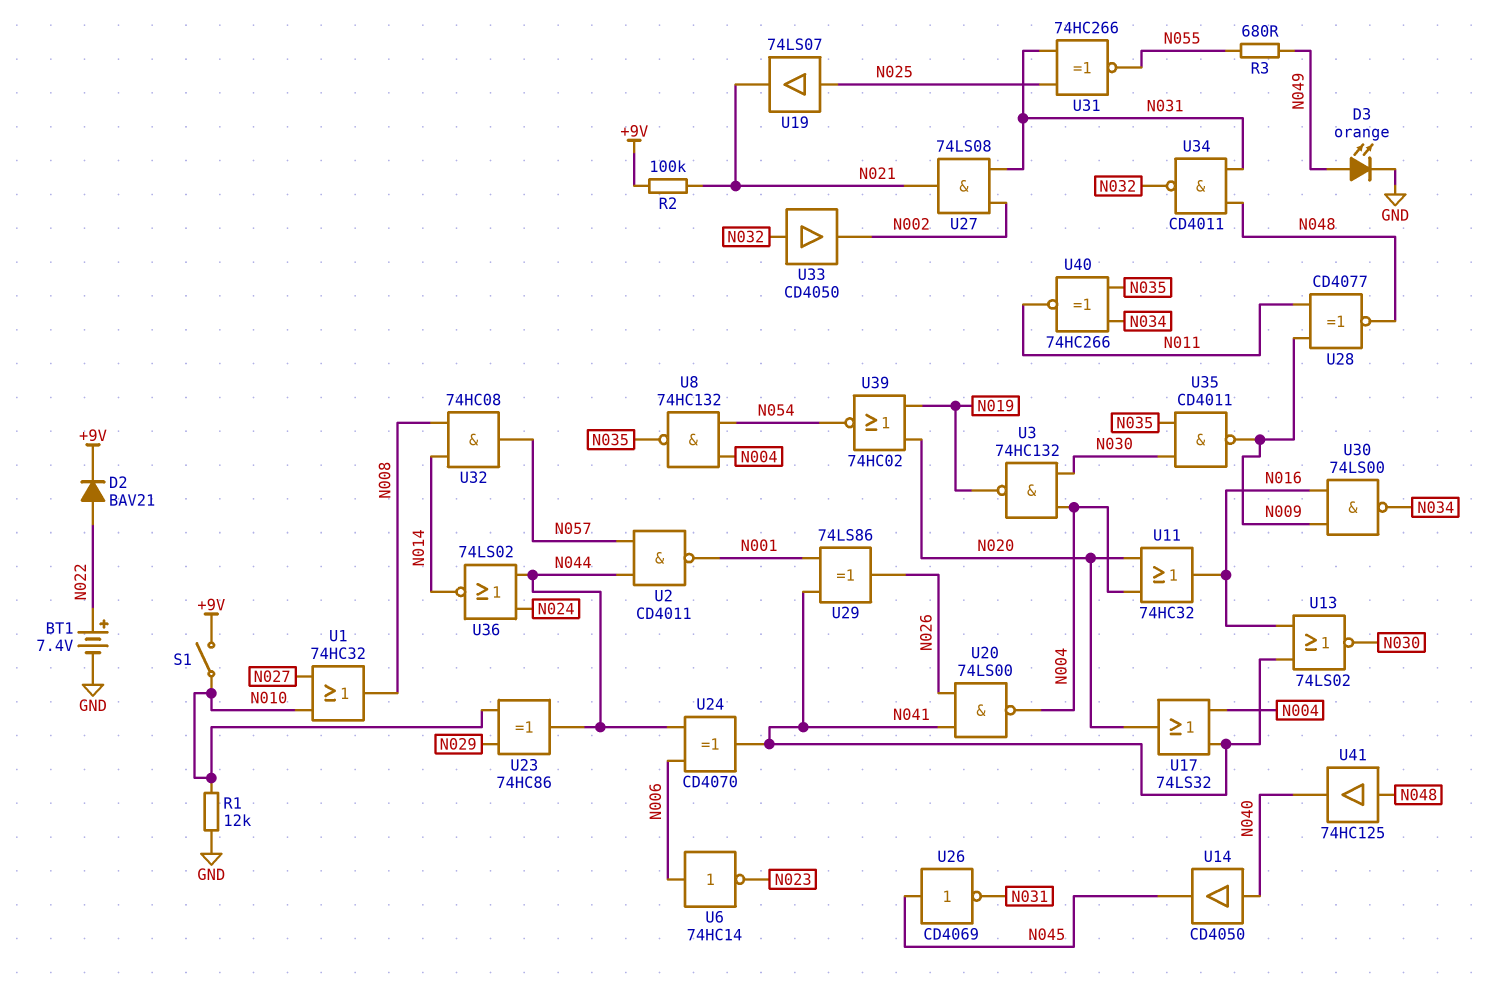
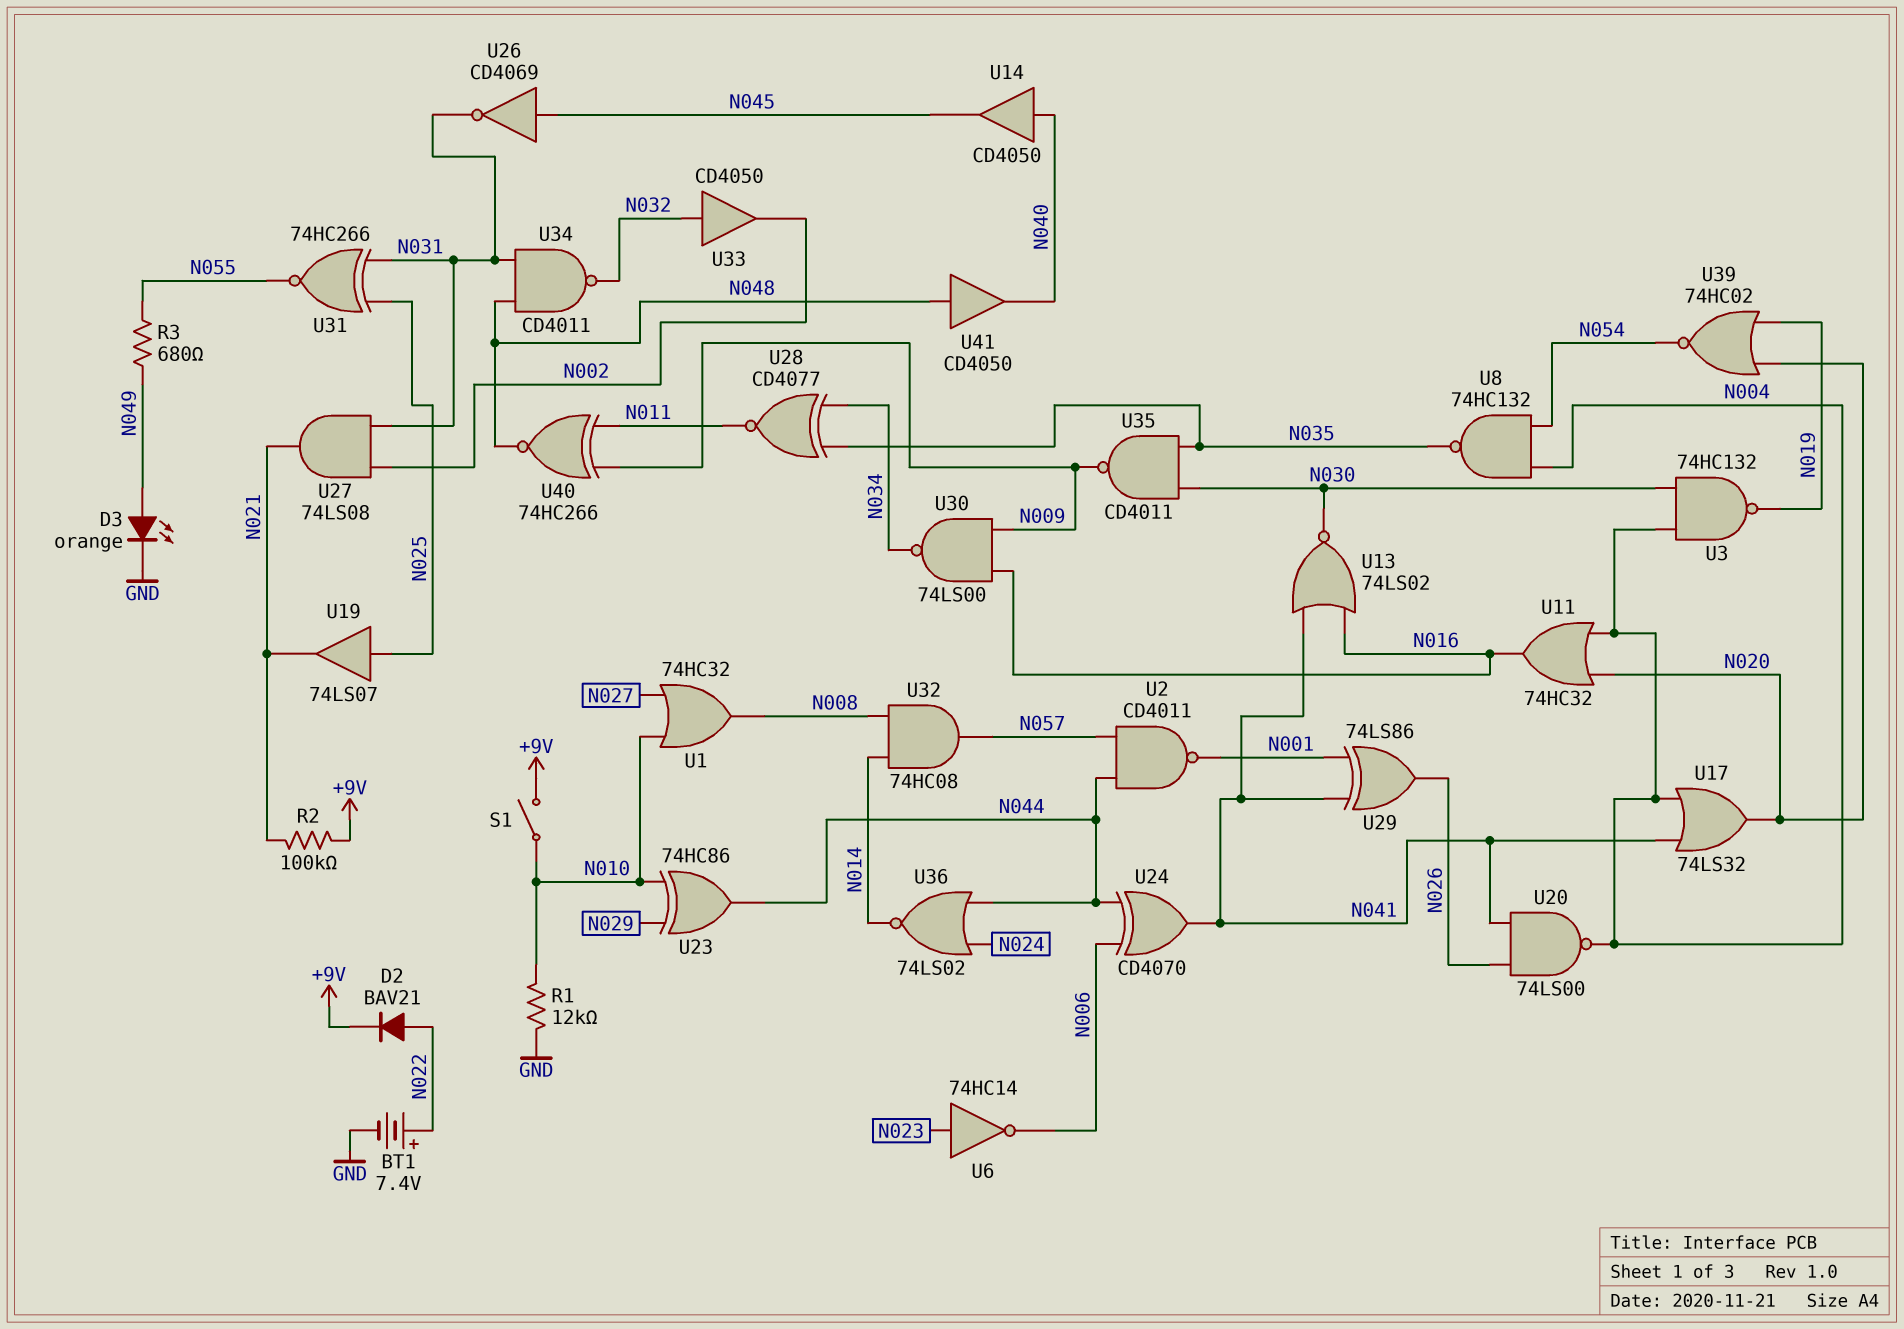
U6: NOT 74HC14 (in N006, out N023) -> NOT 74HC14 (in N023, out N006)
U28: XNOR CD4077 (in N009, in N011, out N048) -> XNOR CD4077 (in N034, in N035, out N011)
U40: XNOR 74HC266 (in N034, in N035, out N011) -> XNOR 74HC266 (in N009, in N011, out N048)
U41: buffer 74HC125 (in N048, out N040) -> buffer CD4050 (in N048, out N040)

